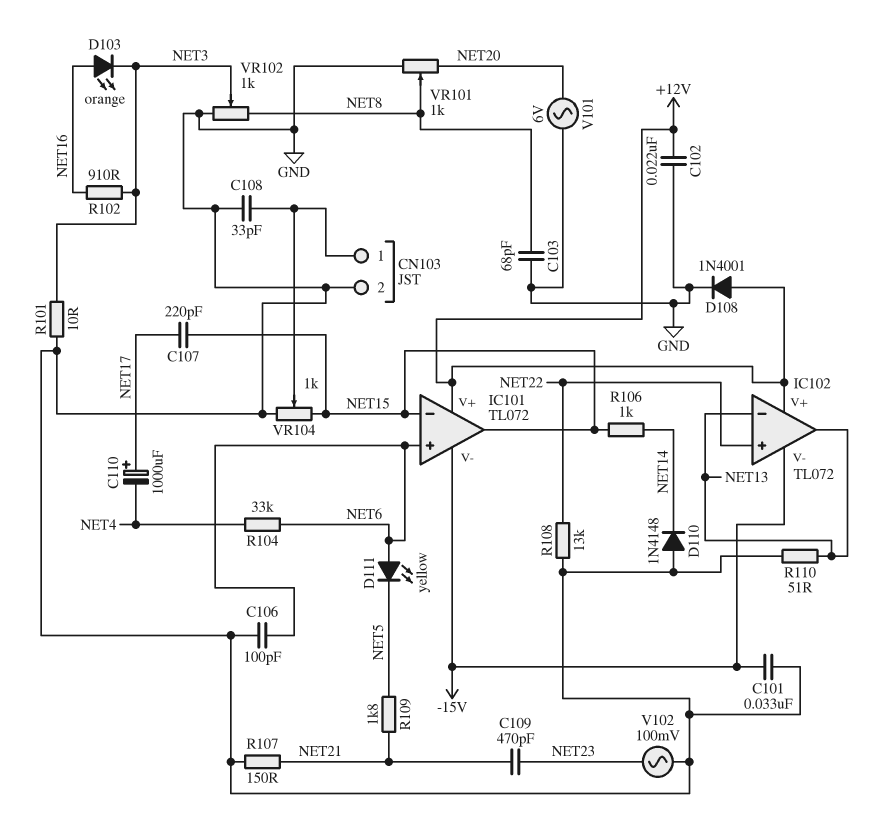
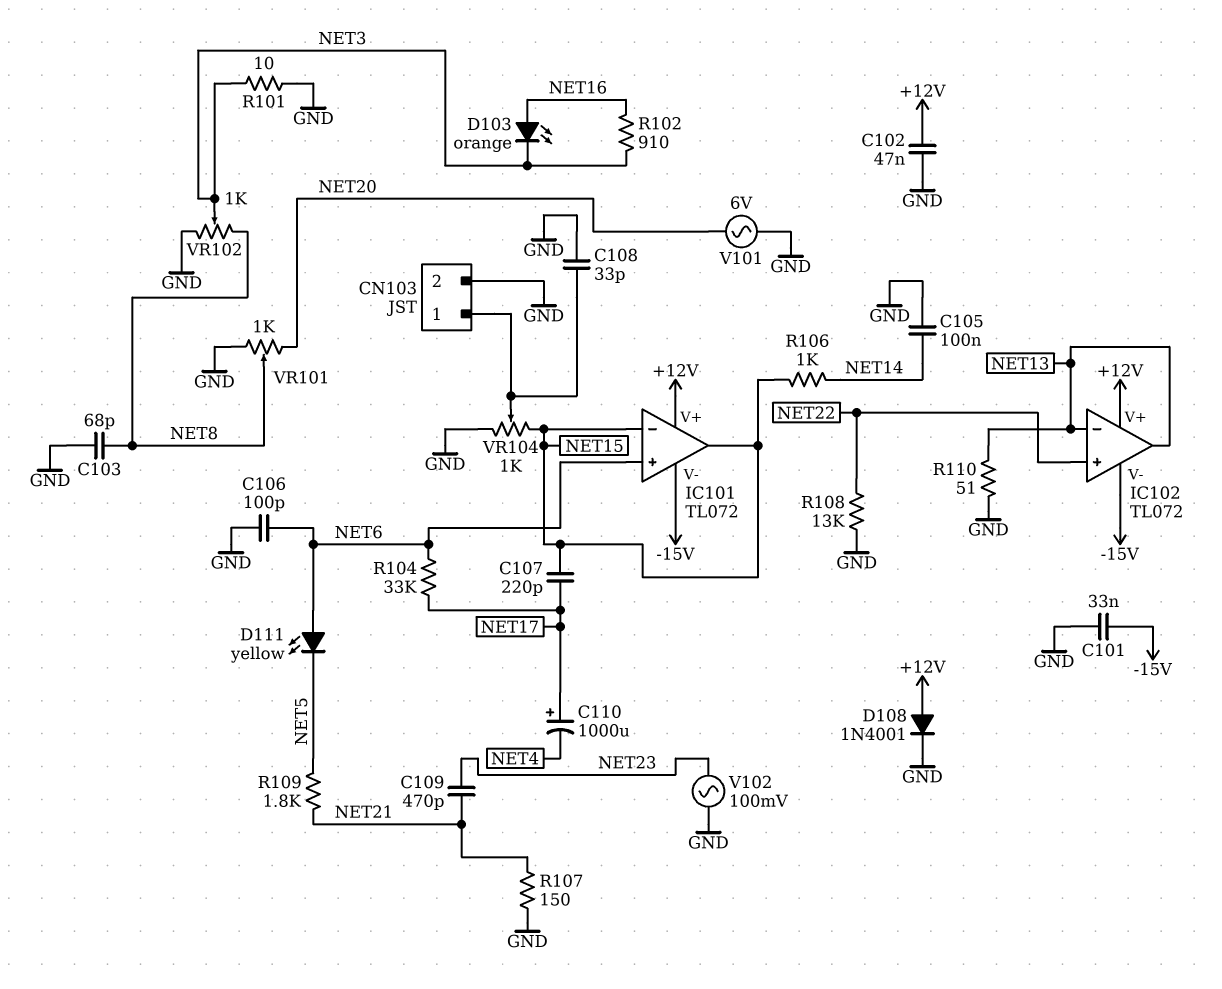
C102: 22nF (+12V, GND) -> 47nF (+12V, GND)
C105: none -> 100nF (GND, NET14)
D110: diode 1N4148 (A GND, K NET14) -> none
R104: 33k (NET4, NET6) -> 33k (NET6, NET17)

